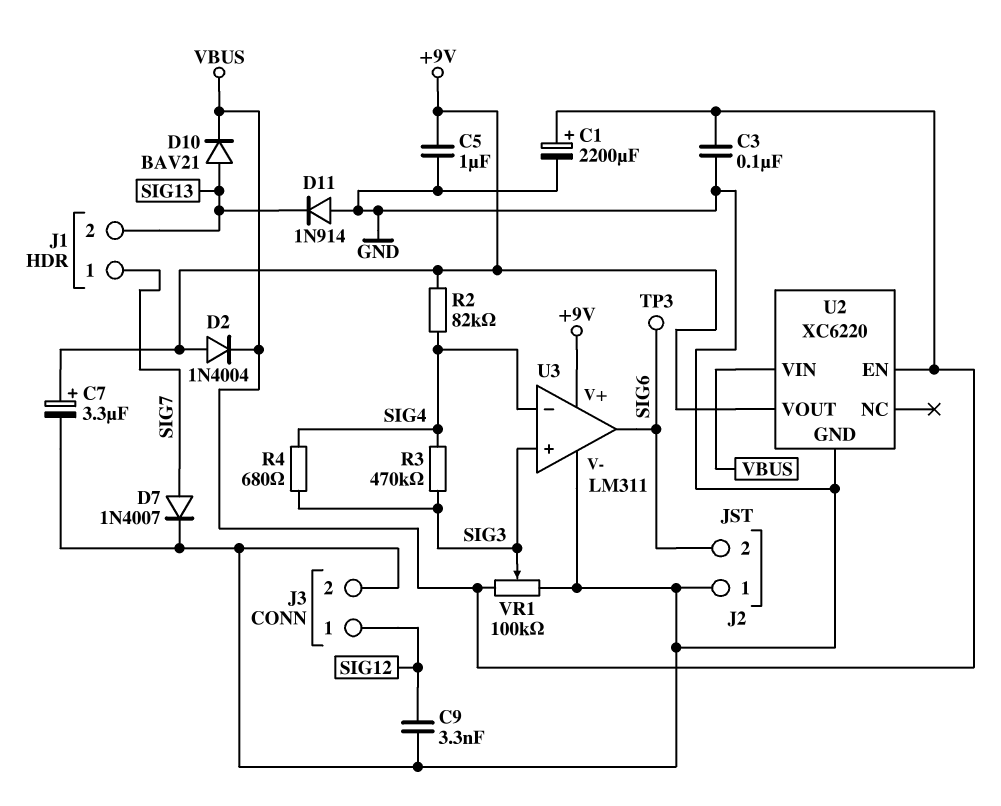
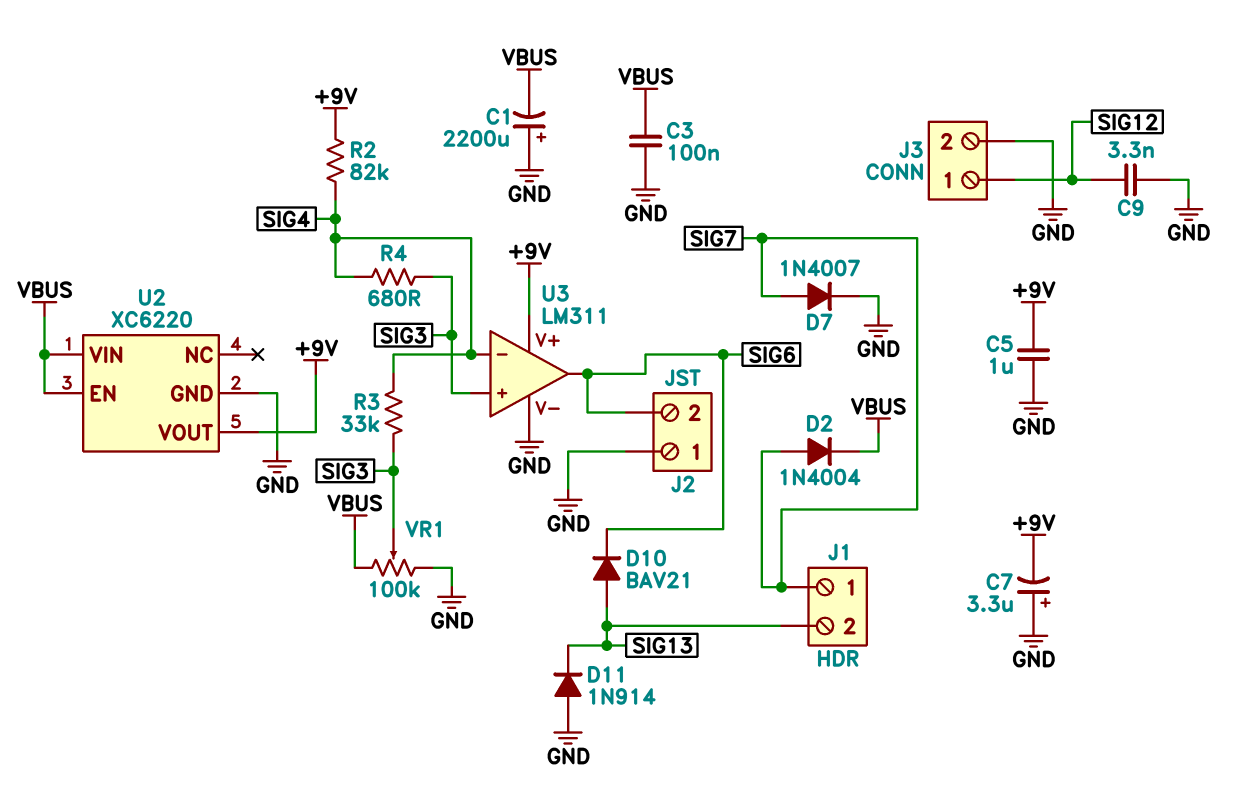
C1: 2200uF (plus VBUS, minus GND) -> 2200uF (plus GND, minus VBUS)
C7: 3.3uF (plus +9V, minus GND) -> 3.3uF (plus GND, minus +9V)
D2: diode 1N4004 (A +9V, K VBUS) -> diode 1N4004 (A SIG7, K VBUS)
D10: diode BAV21 (A SIG13, K VBUS) -> diode BAV21 (A SIG13, K SIG6)
R3: 470k (SIG3, SIG4) -> 33k (SIG3, SIG4)
TP3: test point (SIG6) -> none

